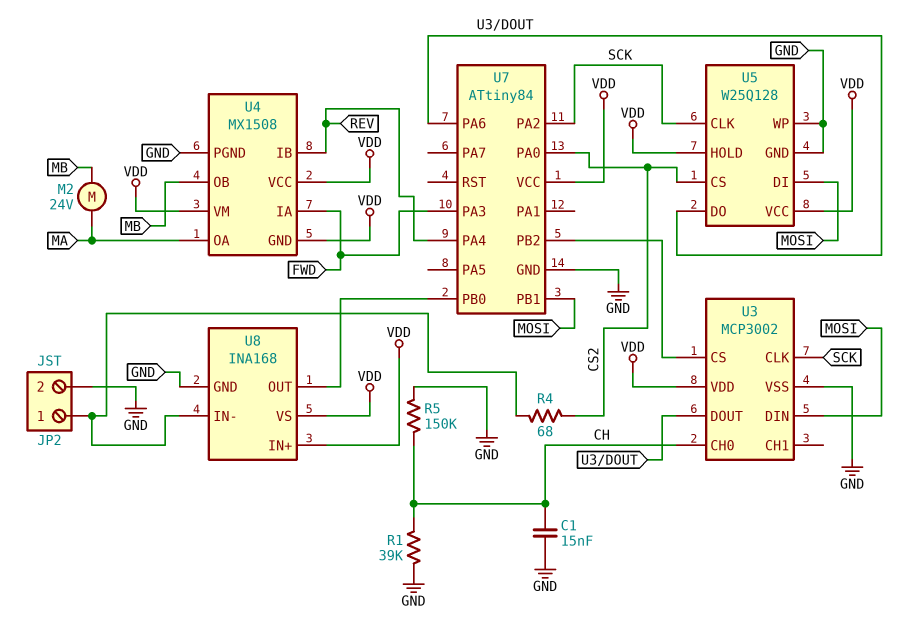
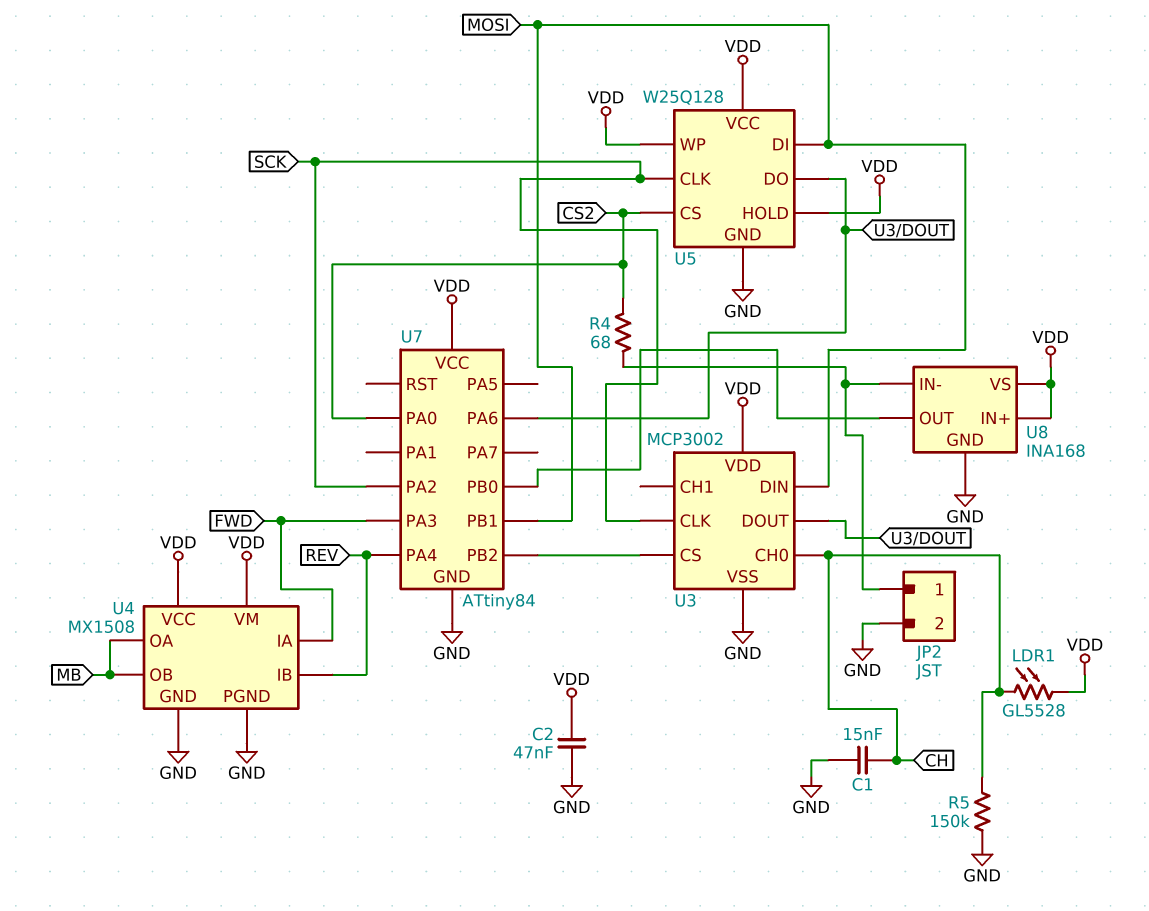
C2: none -> 47nF (GND, VDD)
LDR1: none -> GL5528 (CH, VDD)
M2: motor 24V (MA, MB) -> none
R1: 39k (CH, GND) -> none
U4 pin GND: VDD -> GND
U4 pin OA: MA -> MB
U5 pin WP: GND -> VDD

